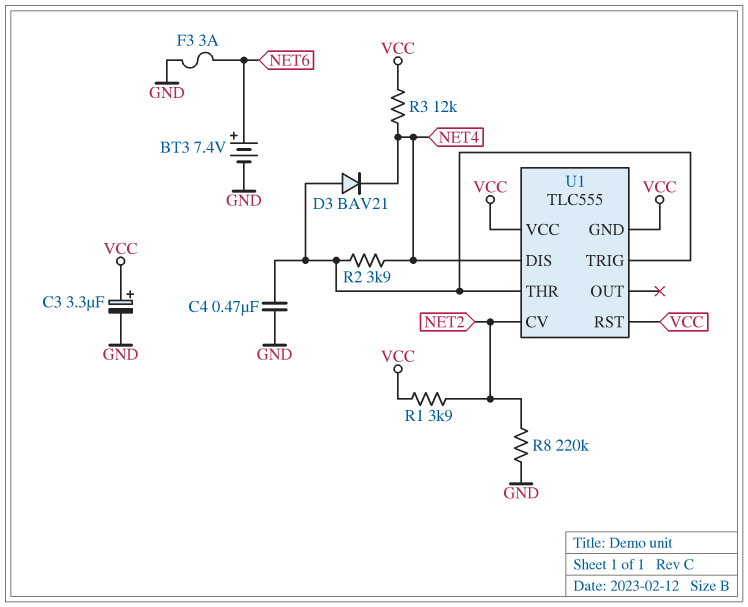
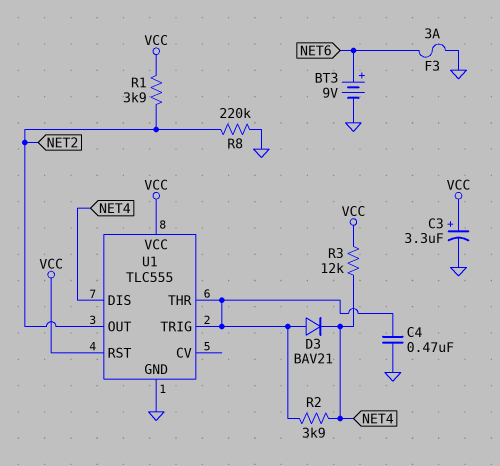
BT3: 7.4V (plus NET6, minus GND) -> 9V (plus NET6, minus GND)
U1 pin CV: NET2 -> none
U1 pin GND: VCC -> GND
U1 pin OUT: none -> NET2

